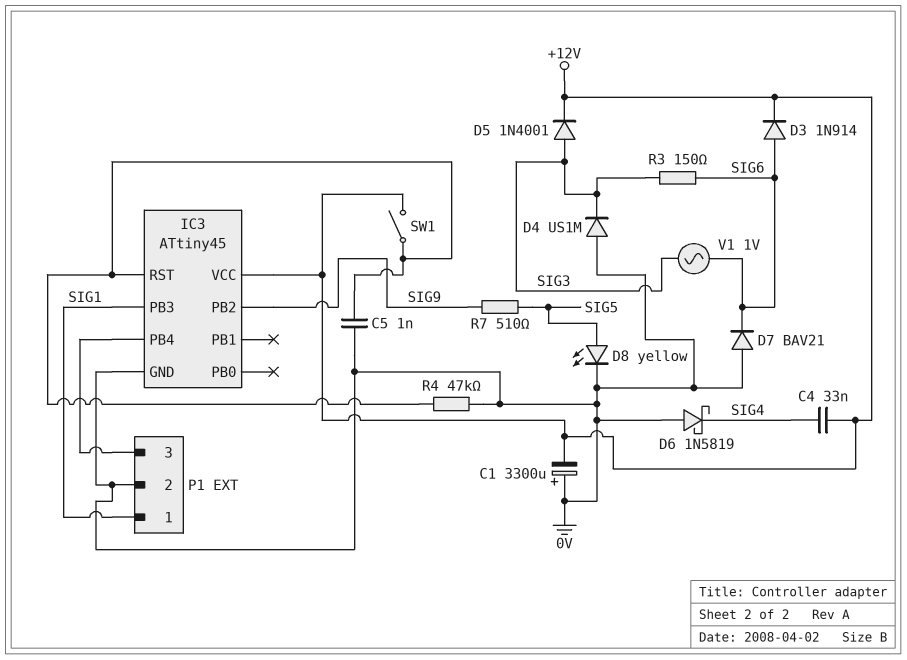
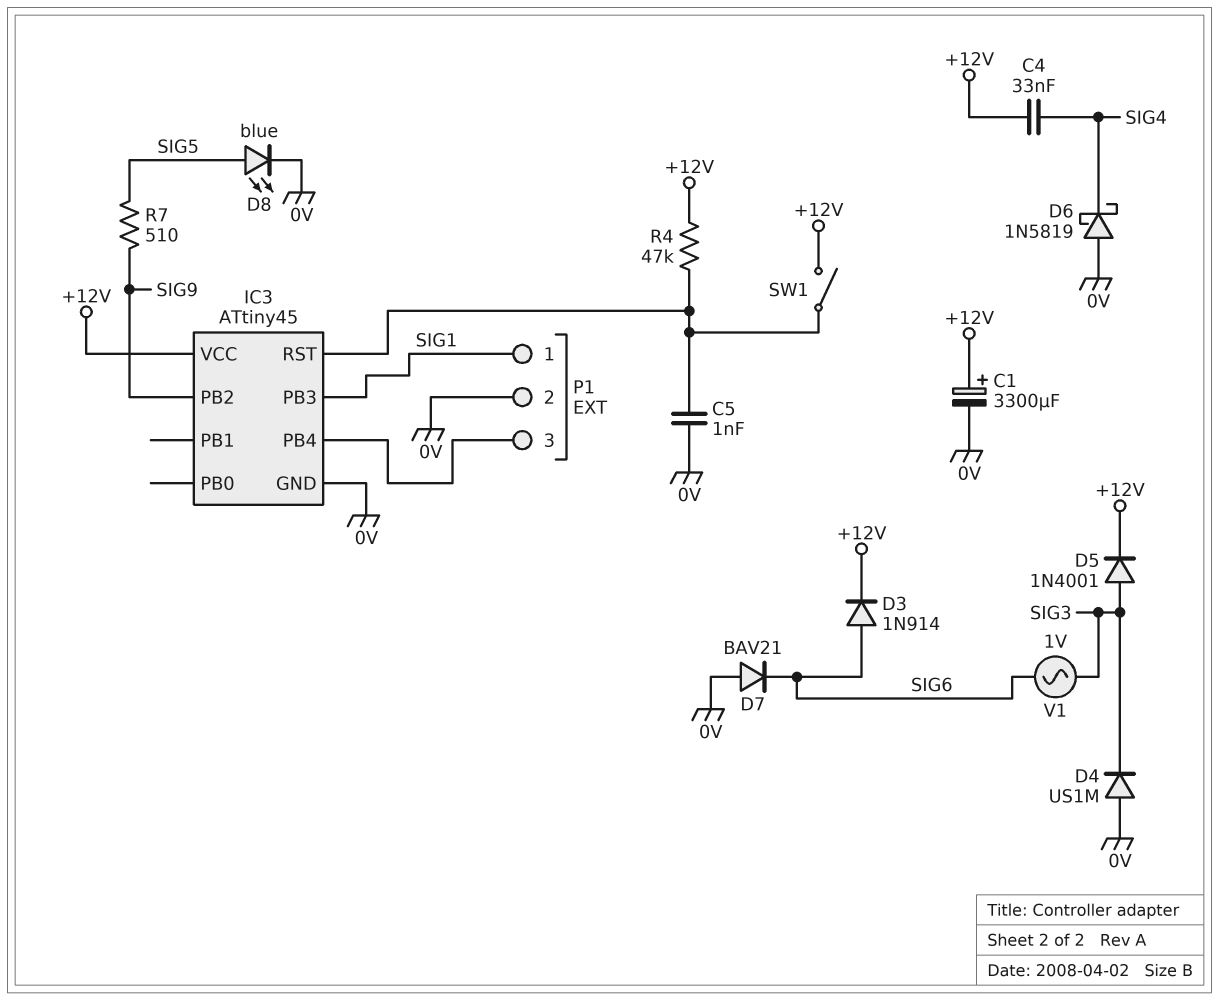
C1: 3300uF (plus 0V, minus +12V) -> 3300uF (plus +12V, minus 0V)
D8: LED yellow (A SIG5, K 0V) -> LED blue (A SIG5, K 0V)
R3: 150 (SIG3, SIG6) -> none
R4: 47k (0V, IC3/RST) -> 47k (+12V, IC3/RST)

